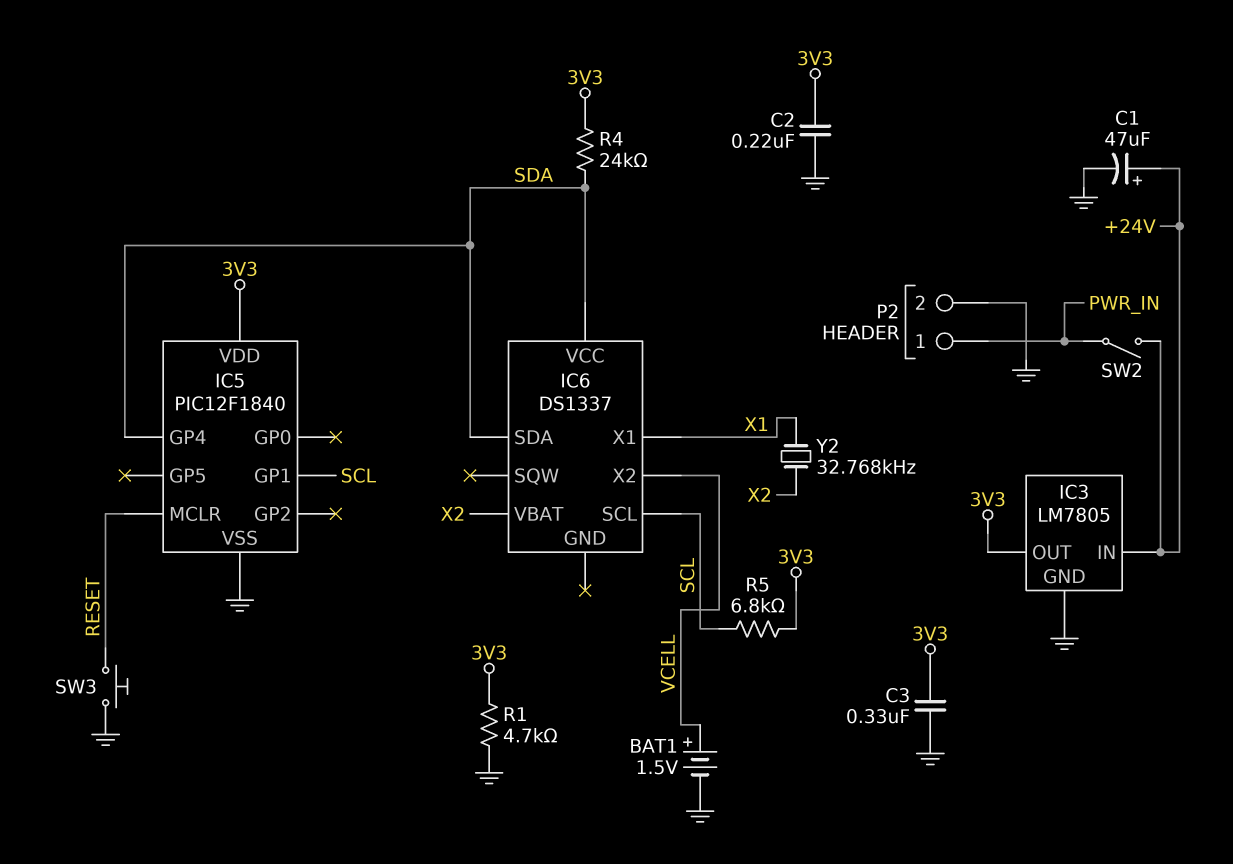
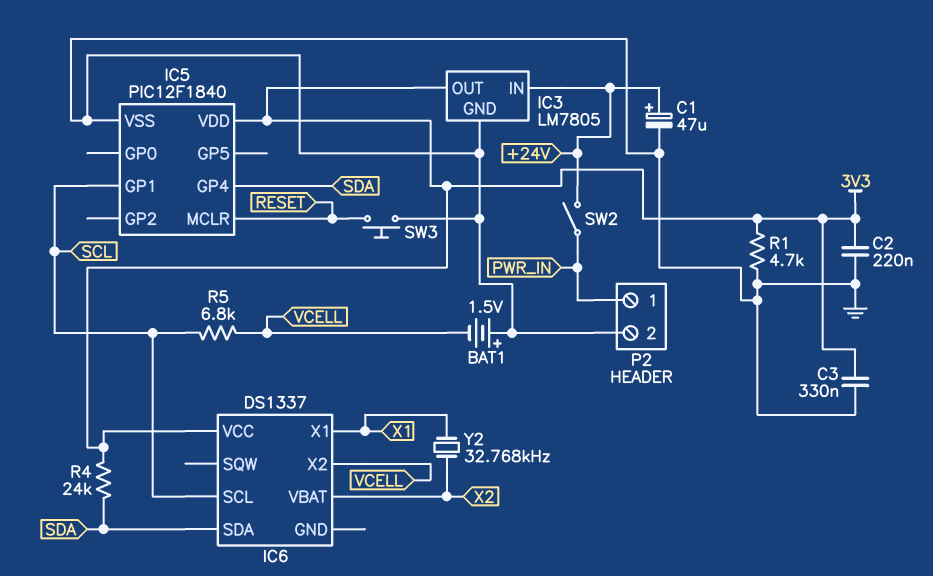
BAT1: 1.5V (plus VCELL, minus GND) -> 1.5V (plus GND, minus VCELL)
IC6 pin VCC: SDA -> 3V3
R5: 6.8k (3V3, SCL) -> 6.8k (SCL, VCELL)

